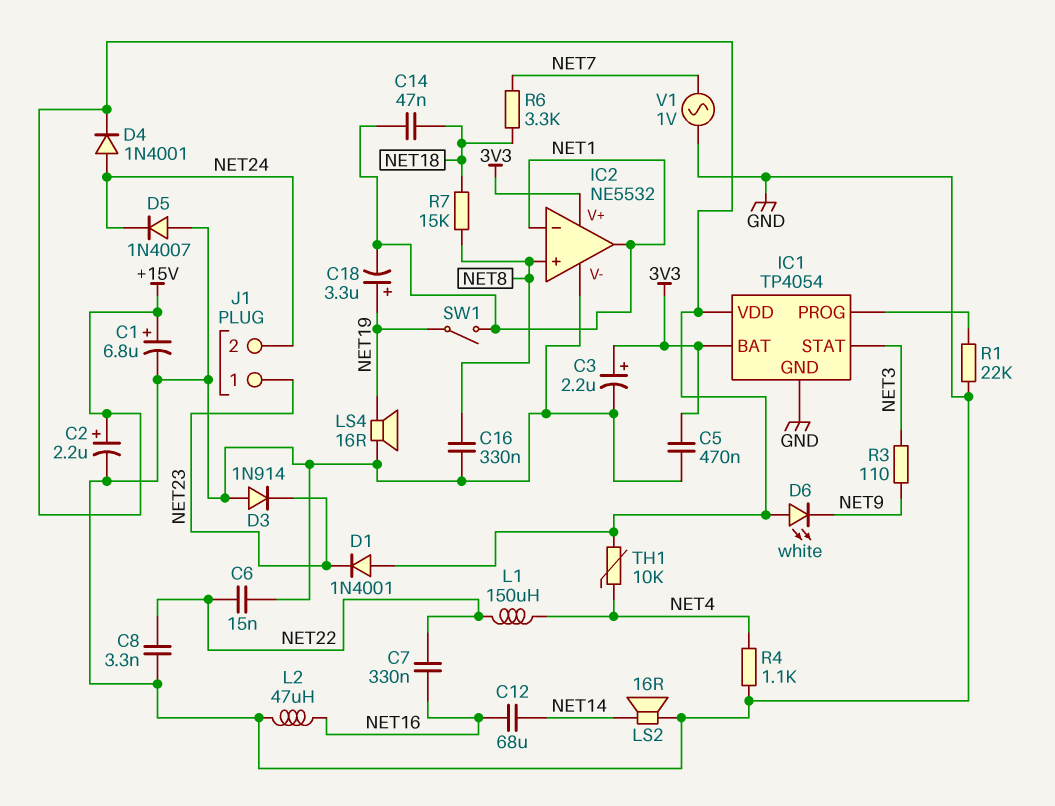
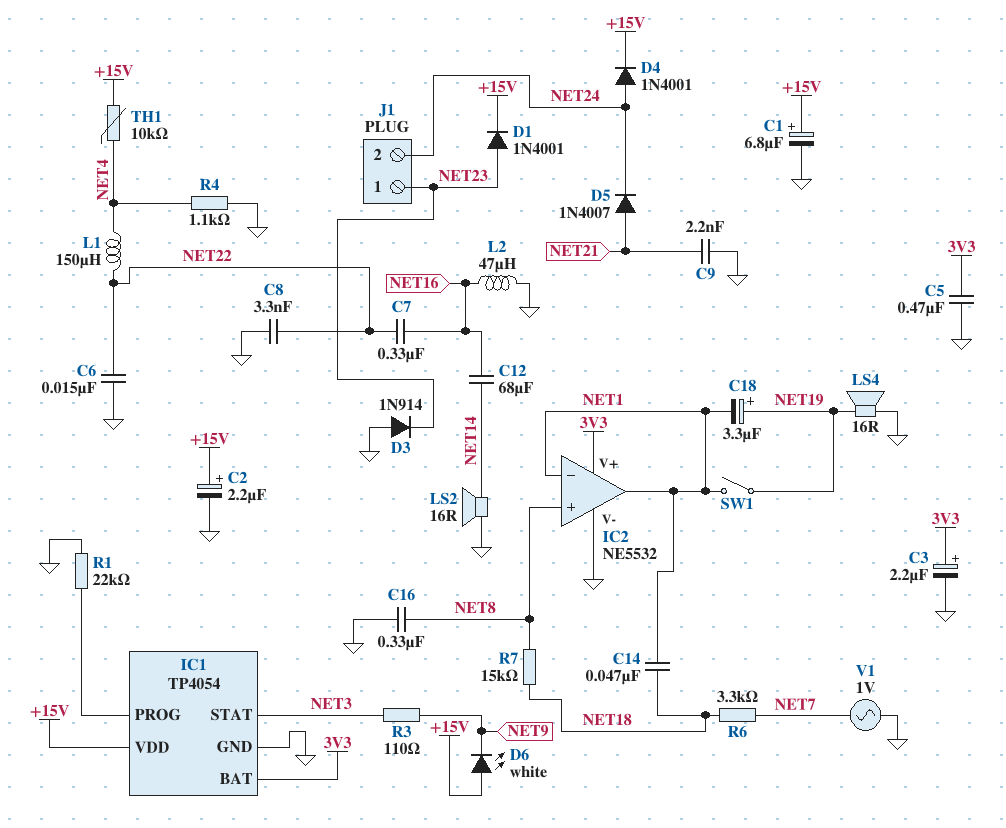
C9: none -> 2.2nF (GND, NET21)
D1: diode 1N4001 (A +15V, K NET23) -> diode 1N4001 (A NET23, K +15V)
D5: diode 1N4007 (A GND, K NET24) -> diode 1N4007 (A NET21, K NET24)

